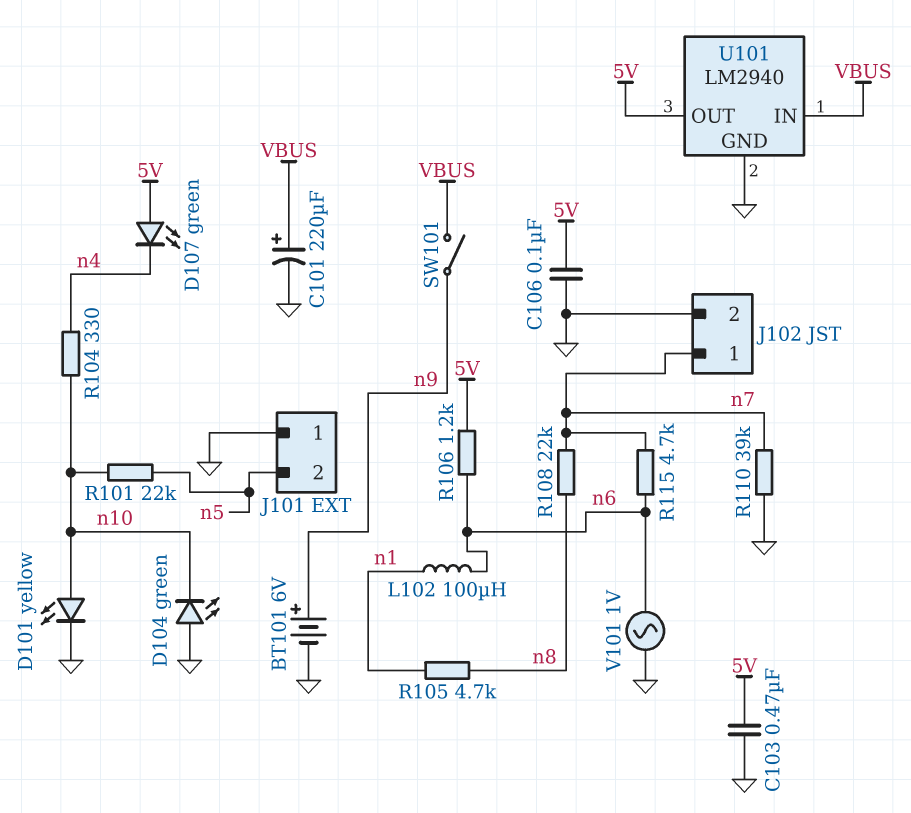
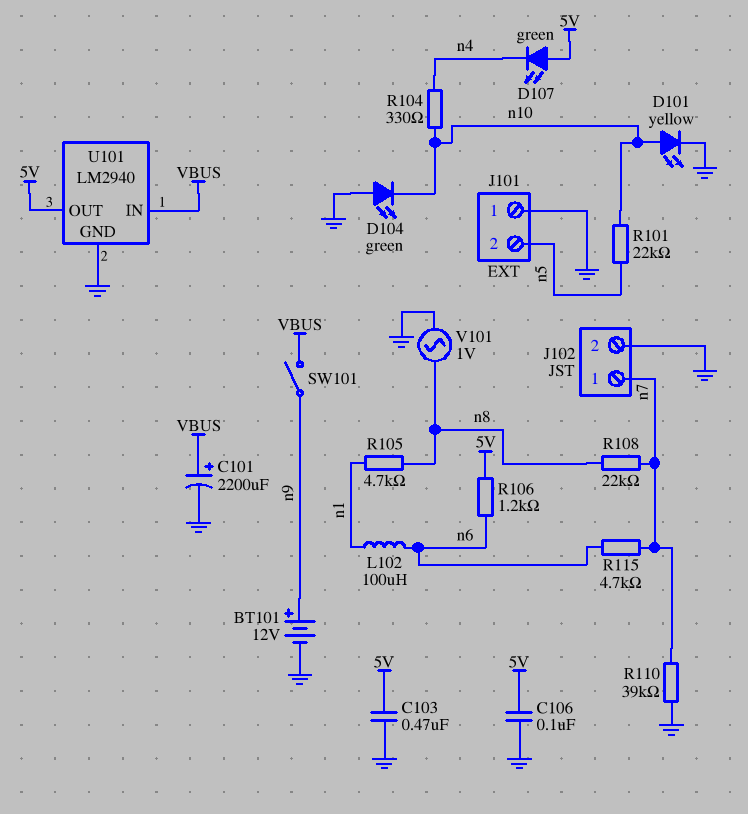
BT101: 6V (plus n9, minus GND) -> 12V (plus n9, minus GND)
C101: 220uF (plus VBUS, minus GND) -> 2200uF (plus VBUS, minus GND)
V101: AC 1V (GND, n6) -> AC 1V (GND, n8)

